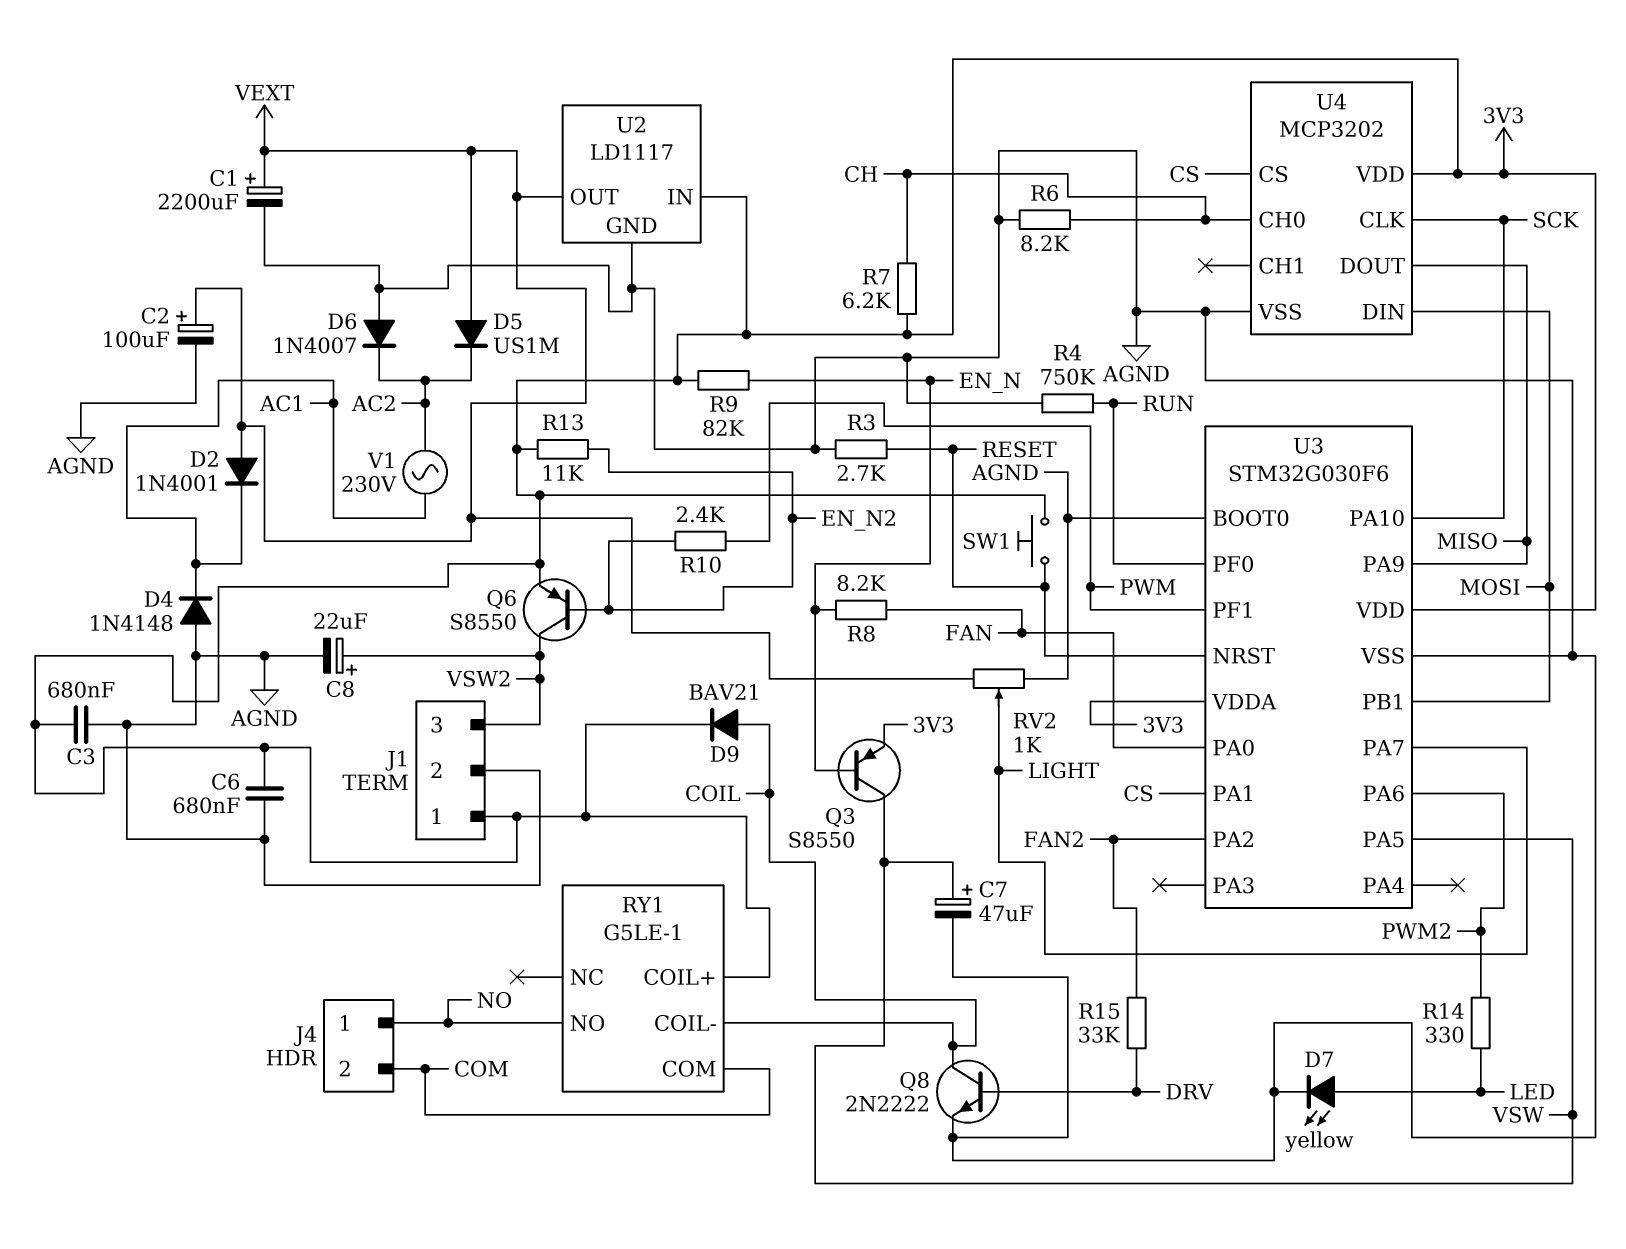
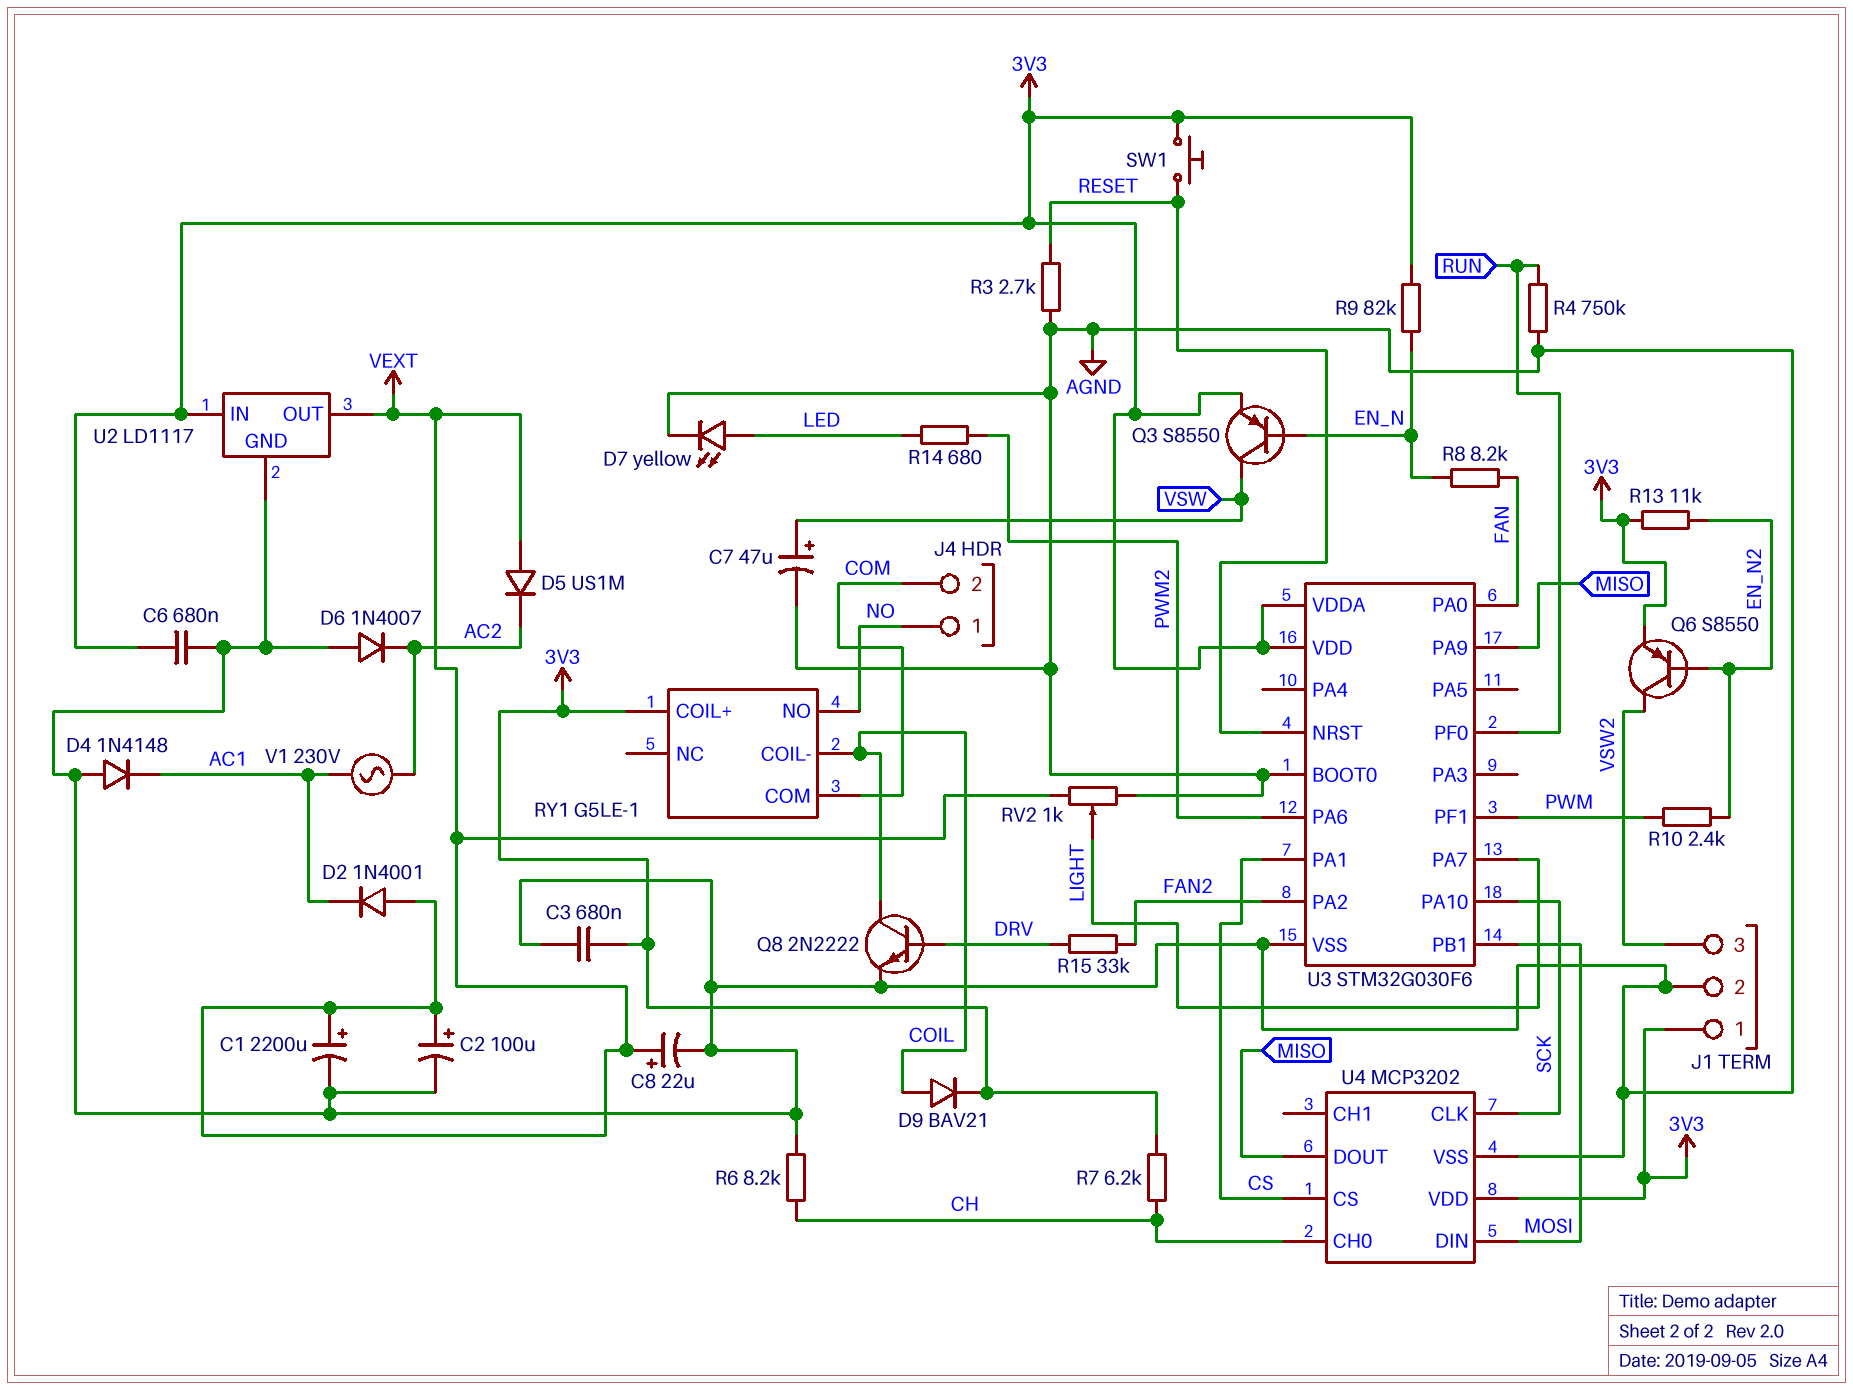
C8: 22uF (plus VSW2, minus AGND) -> 22uF (plus VEXT, minus AGND)
R14: 330 (LED, PWM2) -> 680 (LED, PWM2)
U3 pin PA5: VSW -> none

